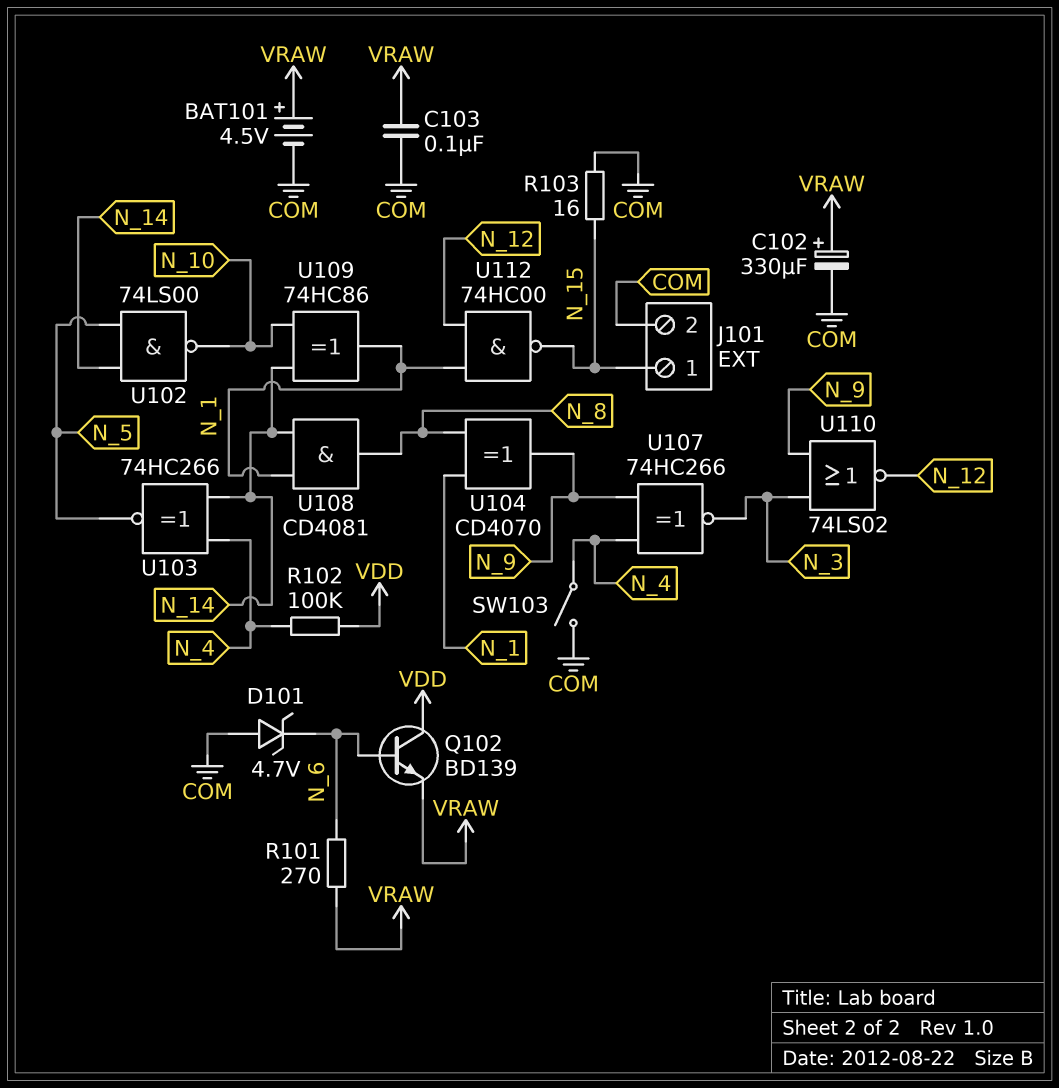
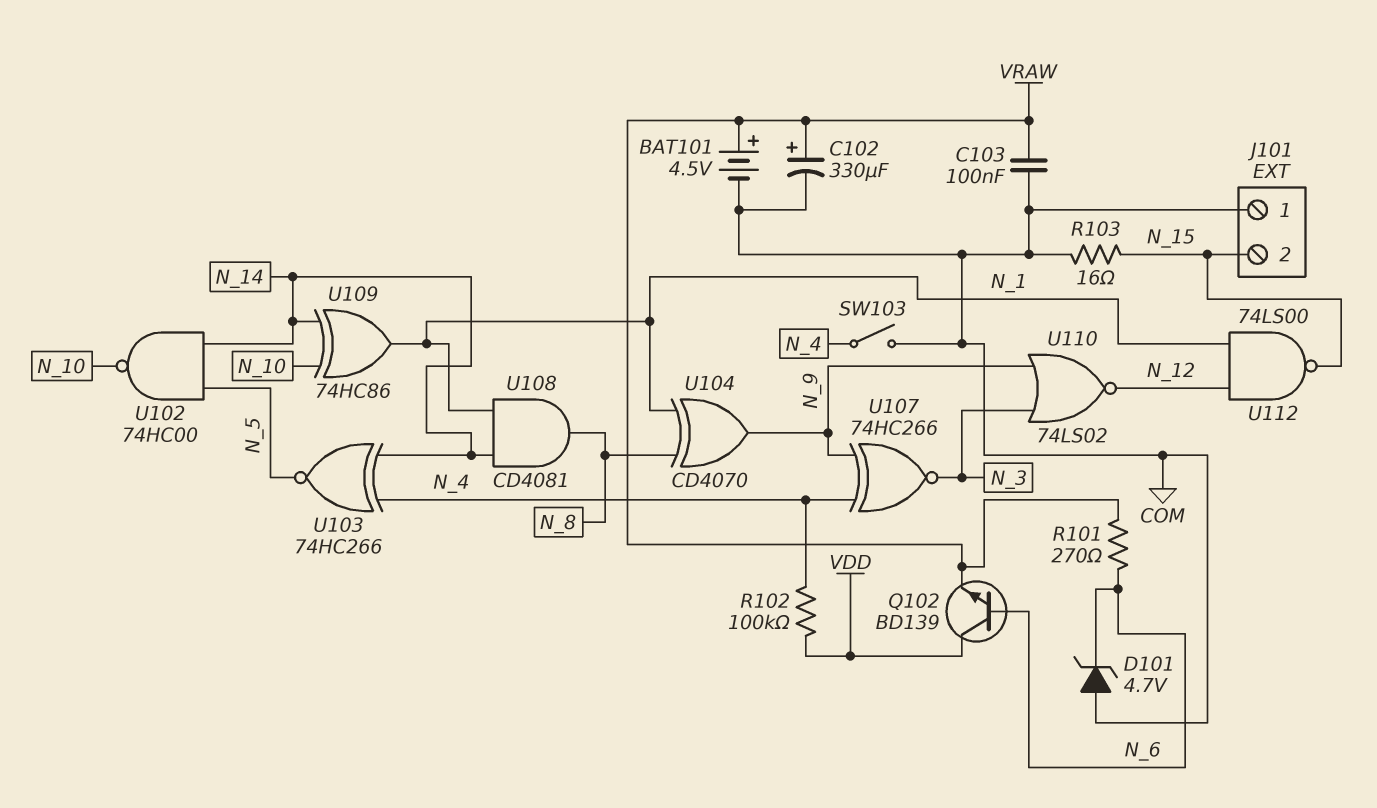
J101 pin 1: N_15 -> COM
J101 pin 2: COM -> N_15
U102: NAND 74LS00 (in N_5, in N_14, out N_10) -> NAND 74HC00 (in N_5, in N_14, out N_10)
U112: NAND 74HC00 (in N_1, in N_12, out N_15) -> NAND 74LS00 (in N_1, in N_12, out N_15)

